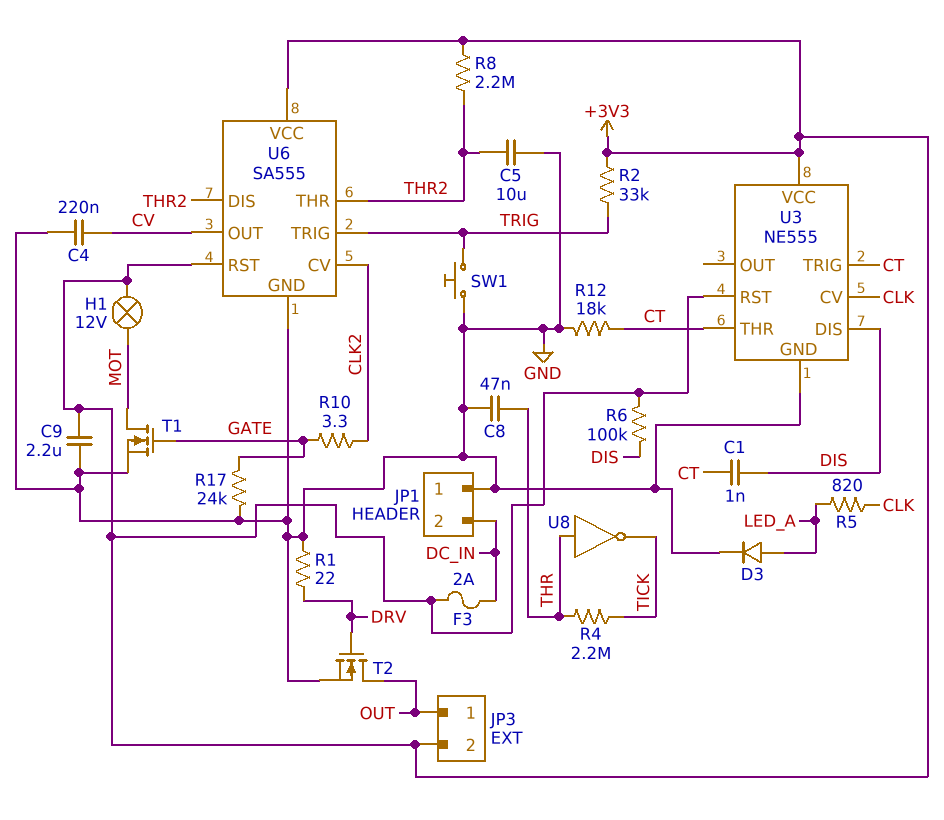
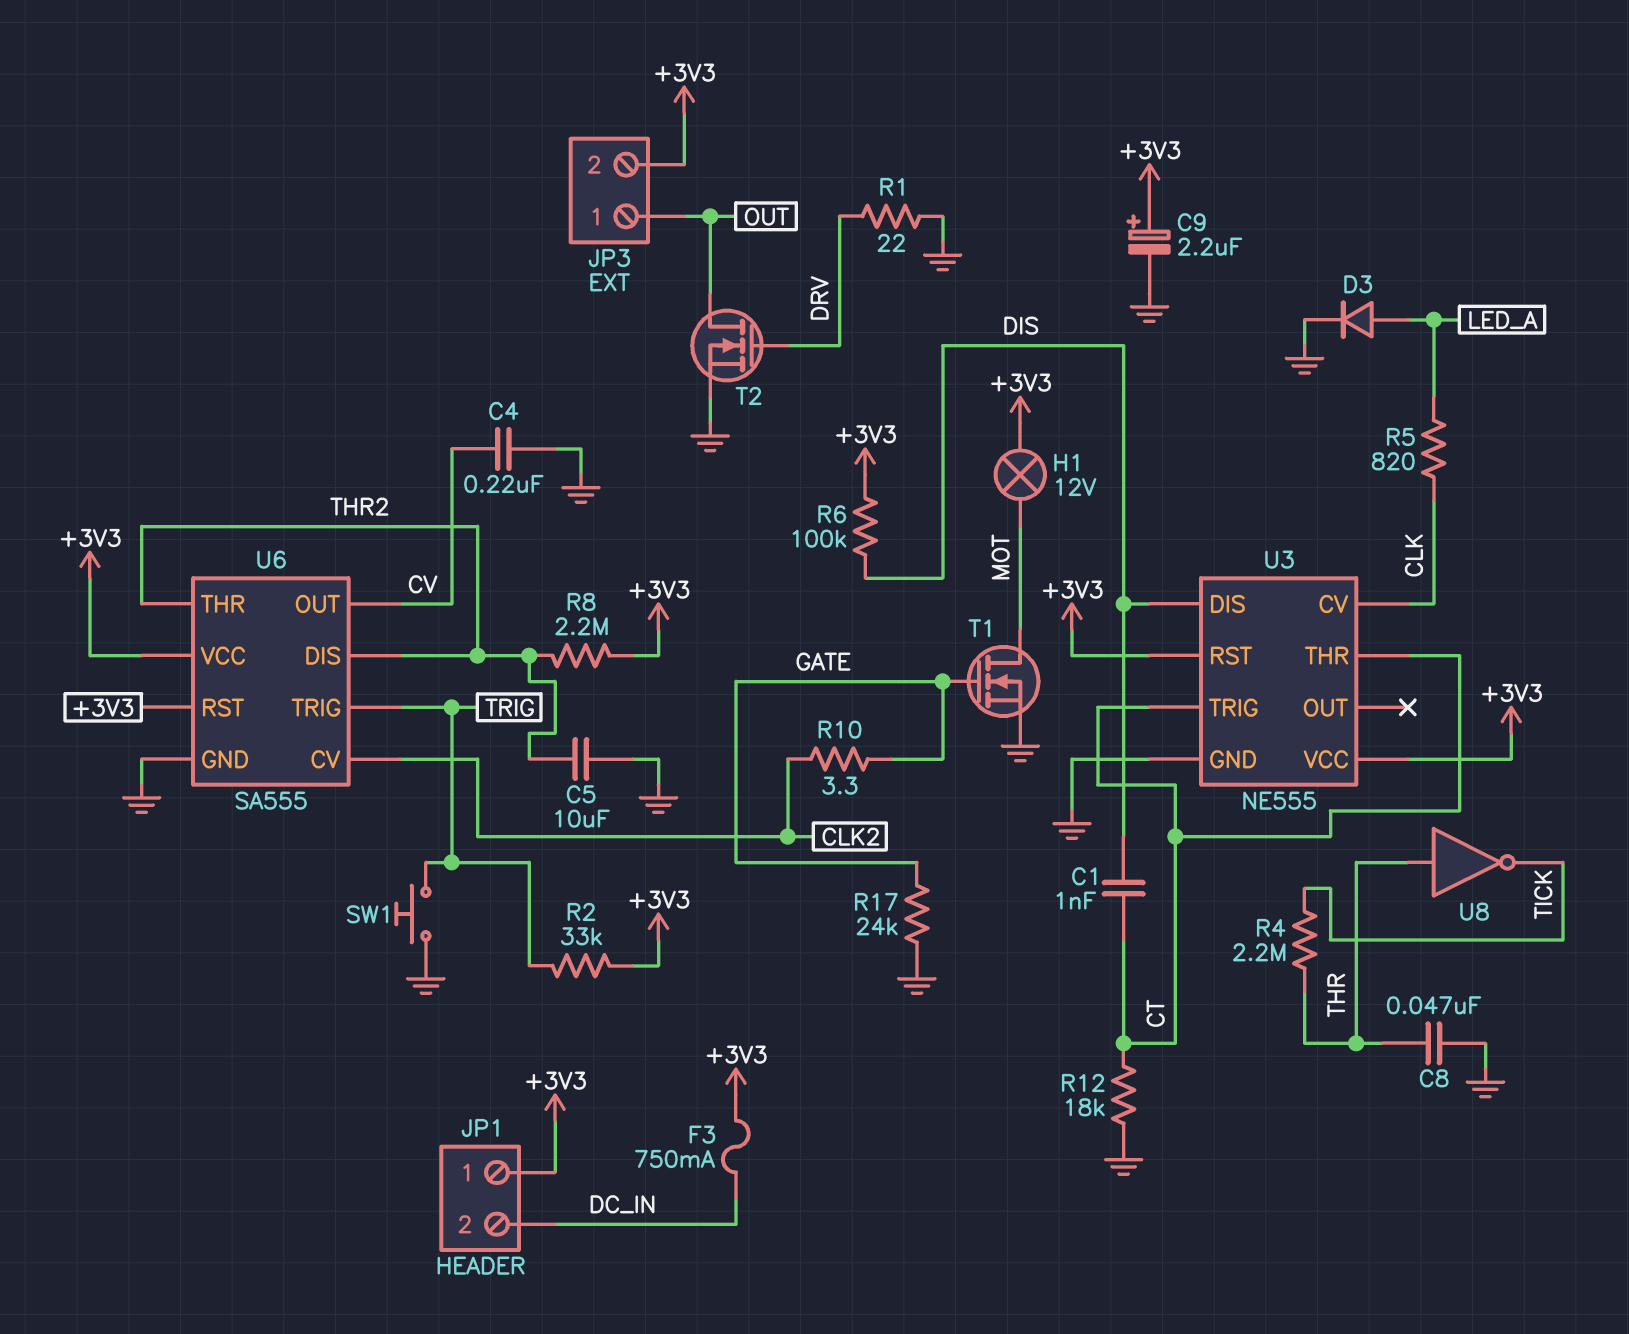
C9: 2.2uF (+3V3, GND) -> 2.2uF (plus +3V3, minus GND)
F3: 2A (+3V3, DC_IN) -> 750mA (+3V3, DC_IN)
JP1 pin 1: GND -> +3V3

